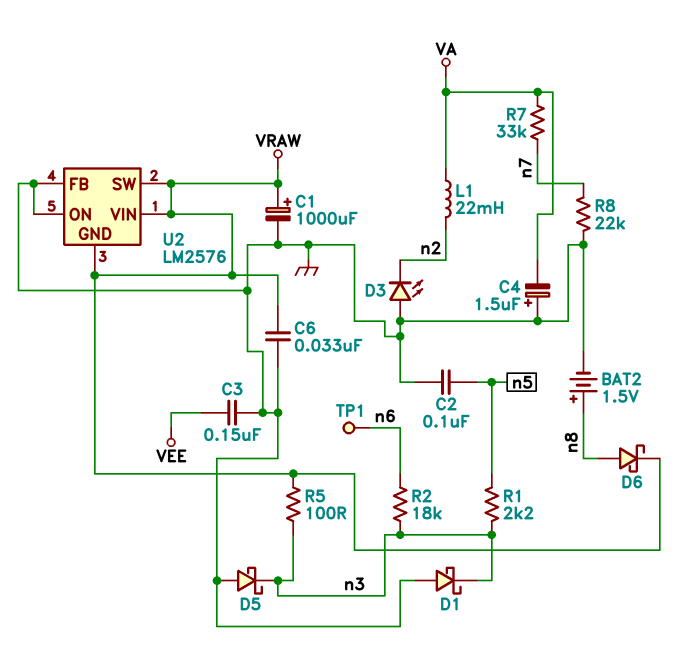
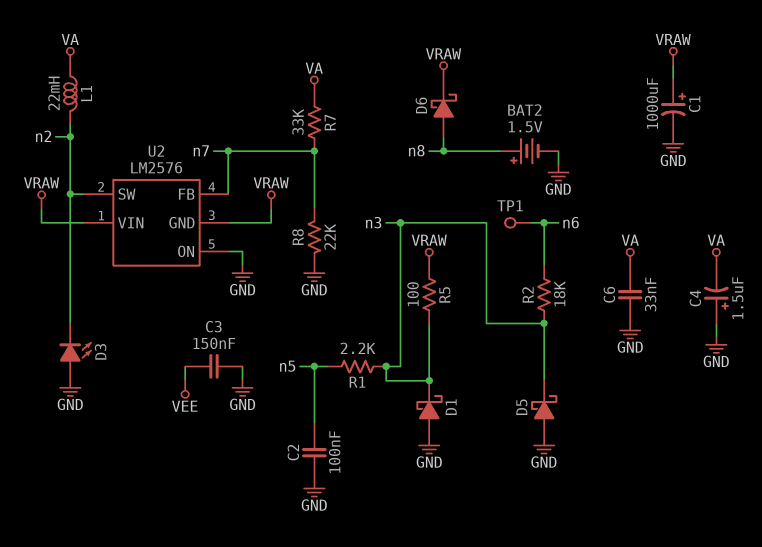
C6: 33nF (GND, VRAW) -> 33nF (GND, VA)
U2 pin FB: GND -> n7
U2 pin SW: VRAW -> n2

